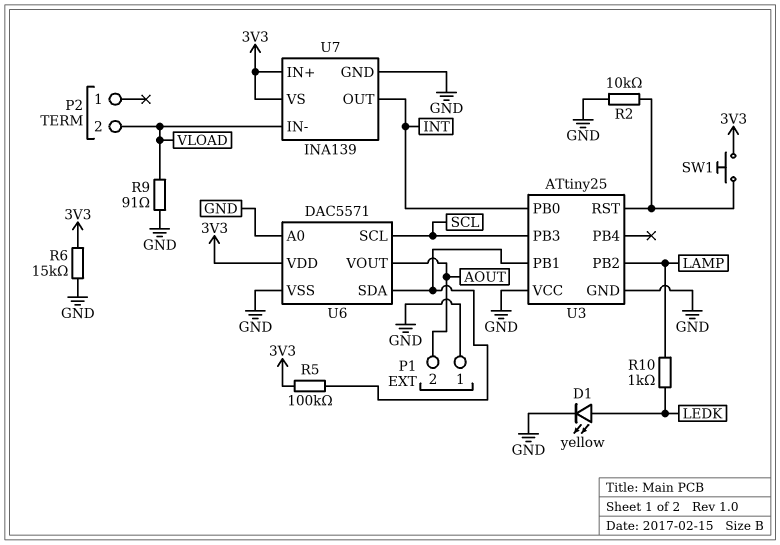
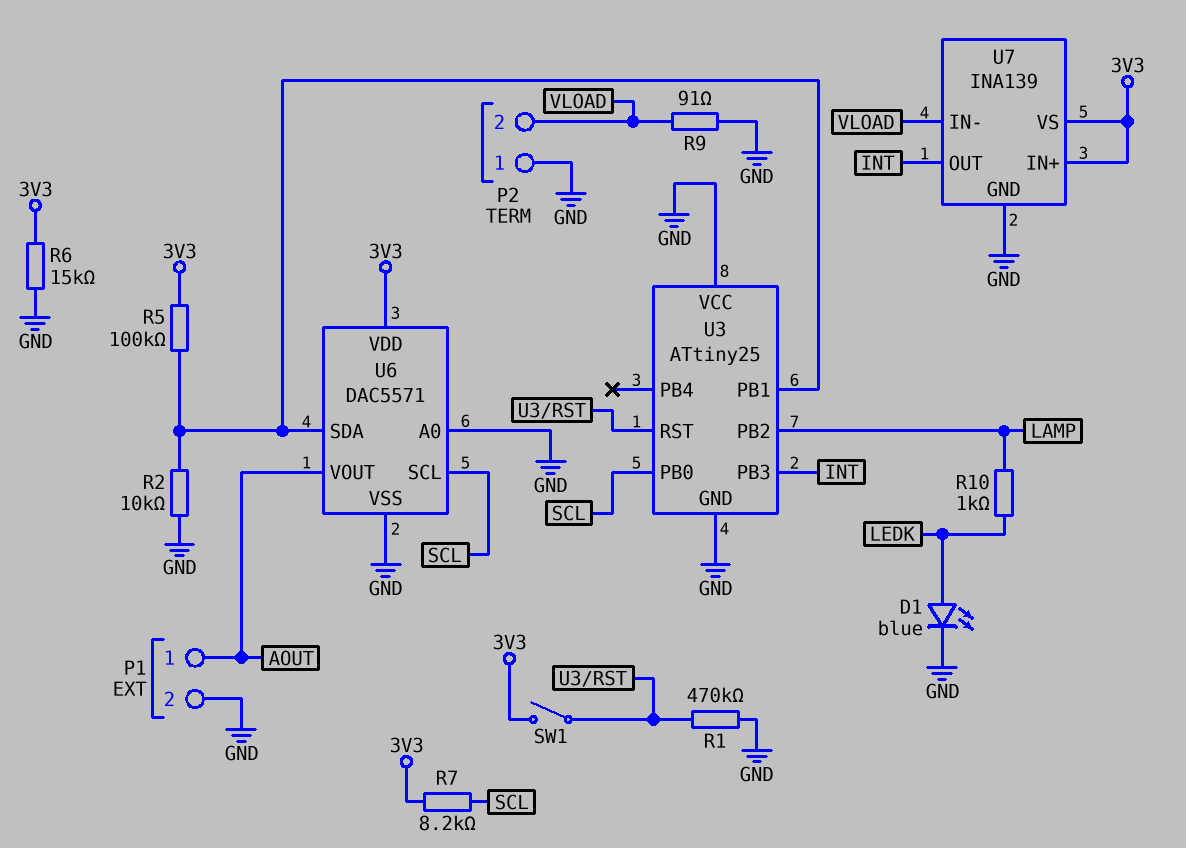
D1: LED yellow (A LEDK, K GND) -> LED blue (A LEDK, K GND)
P1 pin 1: GND -> AOUT
P1 pin 2: AOUT -> GND
P2 pin 1: none -> GND
R1: none -> 470k (GND, U3/RST)
R2: 10k (GND, U3/RST) -> 10k (GND, U3/PB1)
R7: none -> 8.2k (3V3, SCL)
SW1: button (3V3, U3/RST) -> switch (3V3, U3/RST)
U3 pin PB0: INT -> SCL
U3 pin PB3: SCL -> INT

